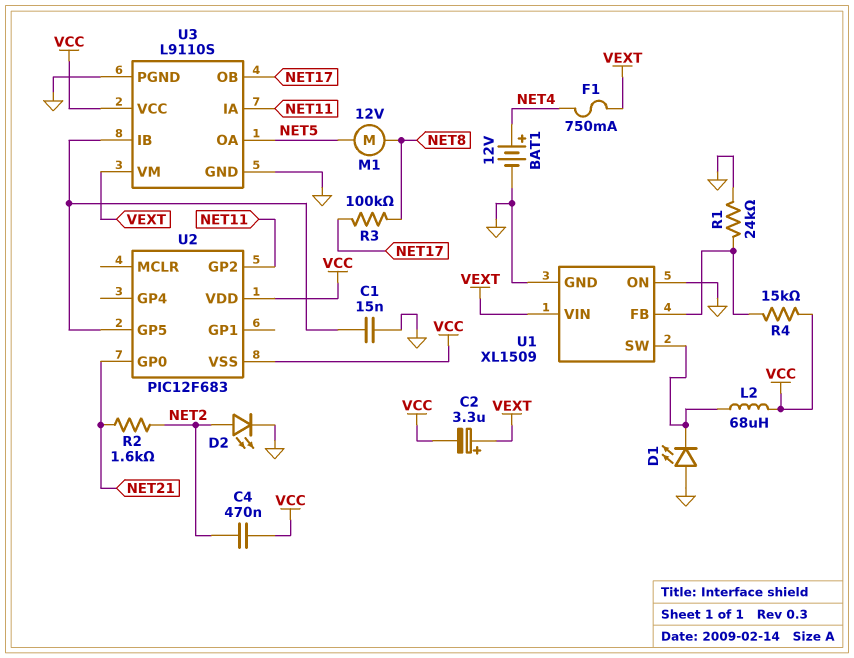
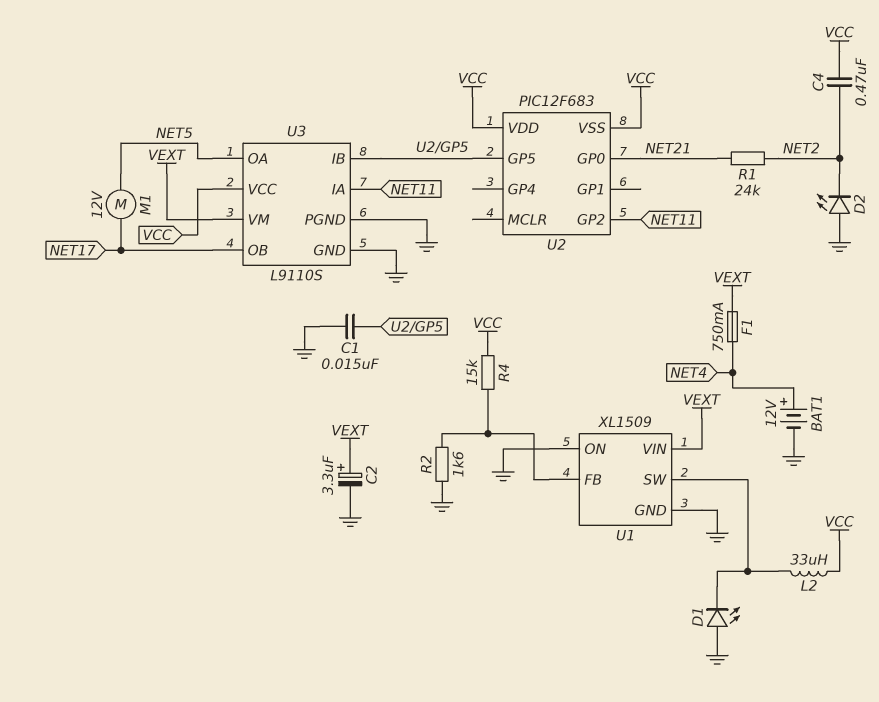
C2: 3.3uF (plus VEXT, minus VCC) -> 3.3uF (plus VEXT, minus GND)
D2: LED (A NET2, K GND) -> LED (A GND, K NET2)
L2: 68uH (U1/SW, VCC) -> 33uH (U1/SW, VCC)
M1: motor 12V (NET5, NET8) -> motor 12V (NET5, NET17)
R1: 24k (GND, U1/FB) -> 24k (NET2, NET21)
R2: 1.6k (NET2, NET21) -> 1.6k (GND, U1/FB)
R3: 100k (NET8, NET17) -> none

